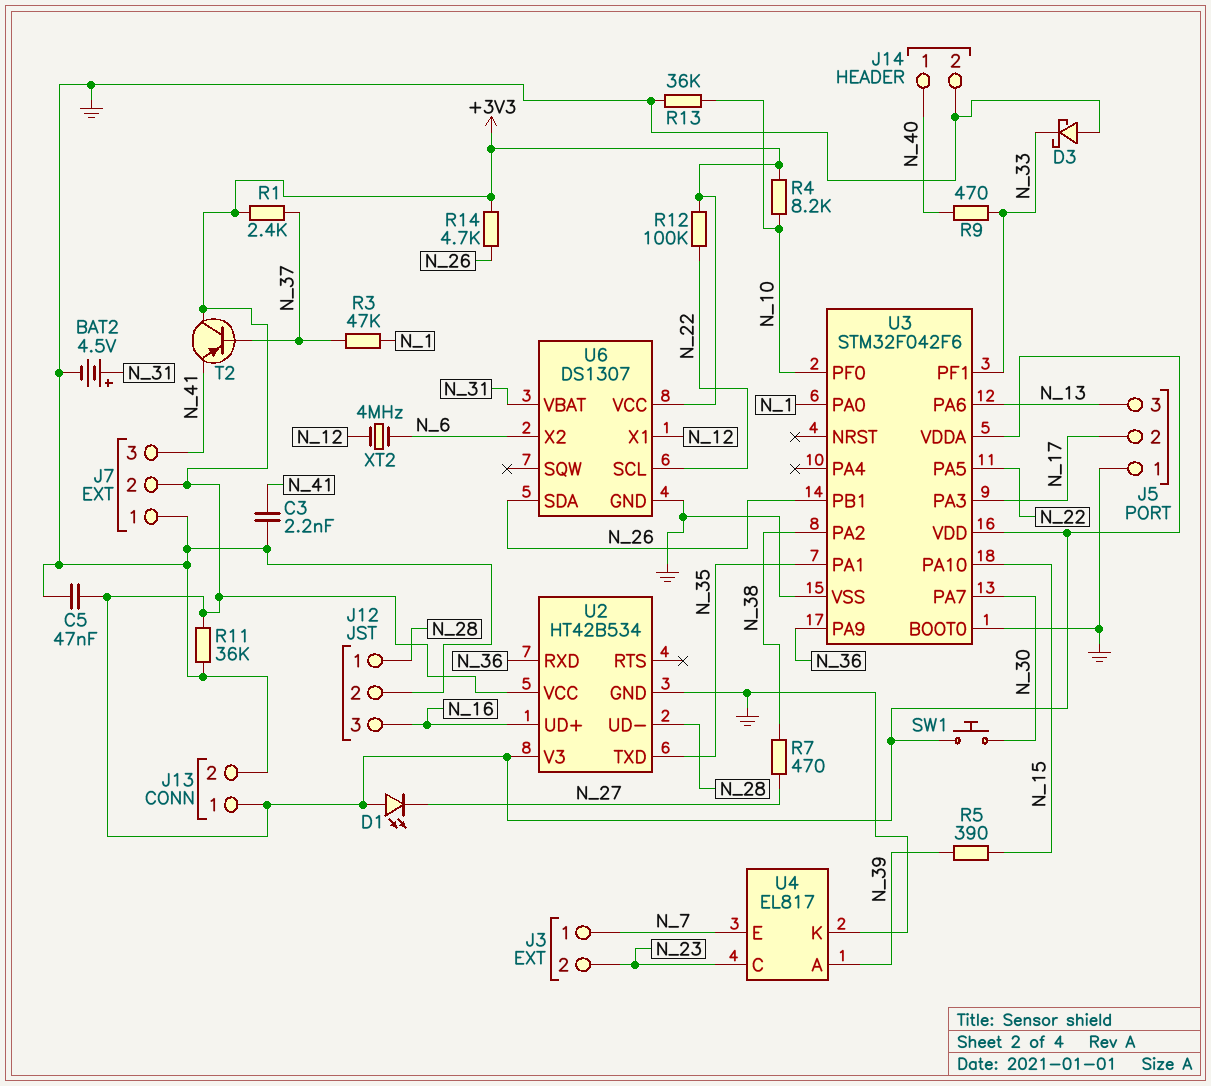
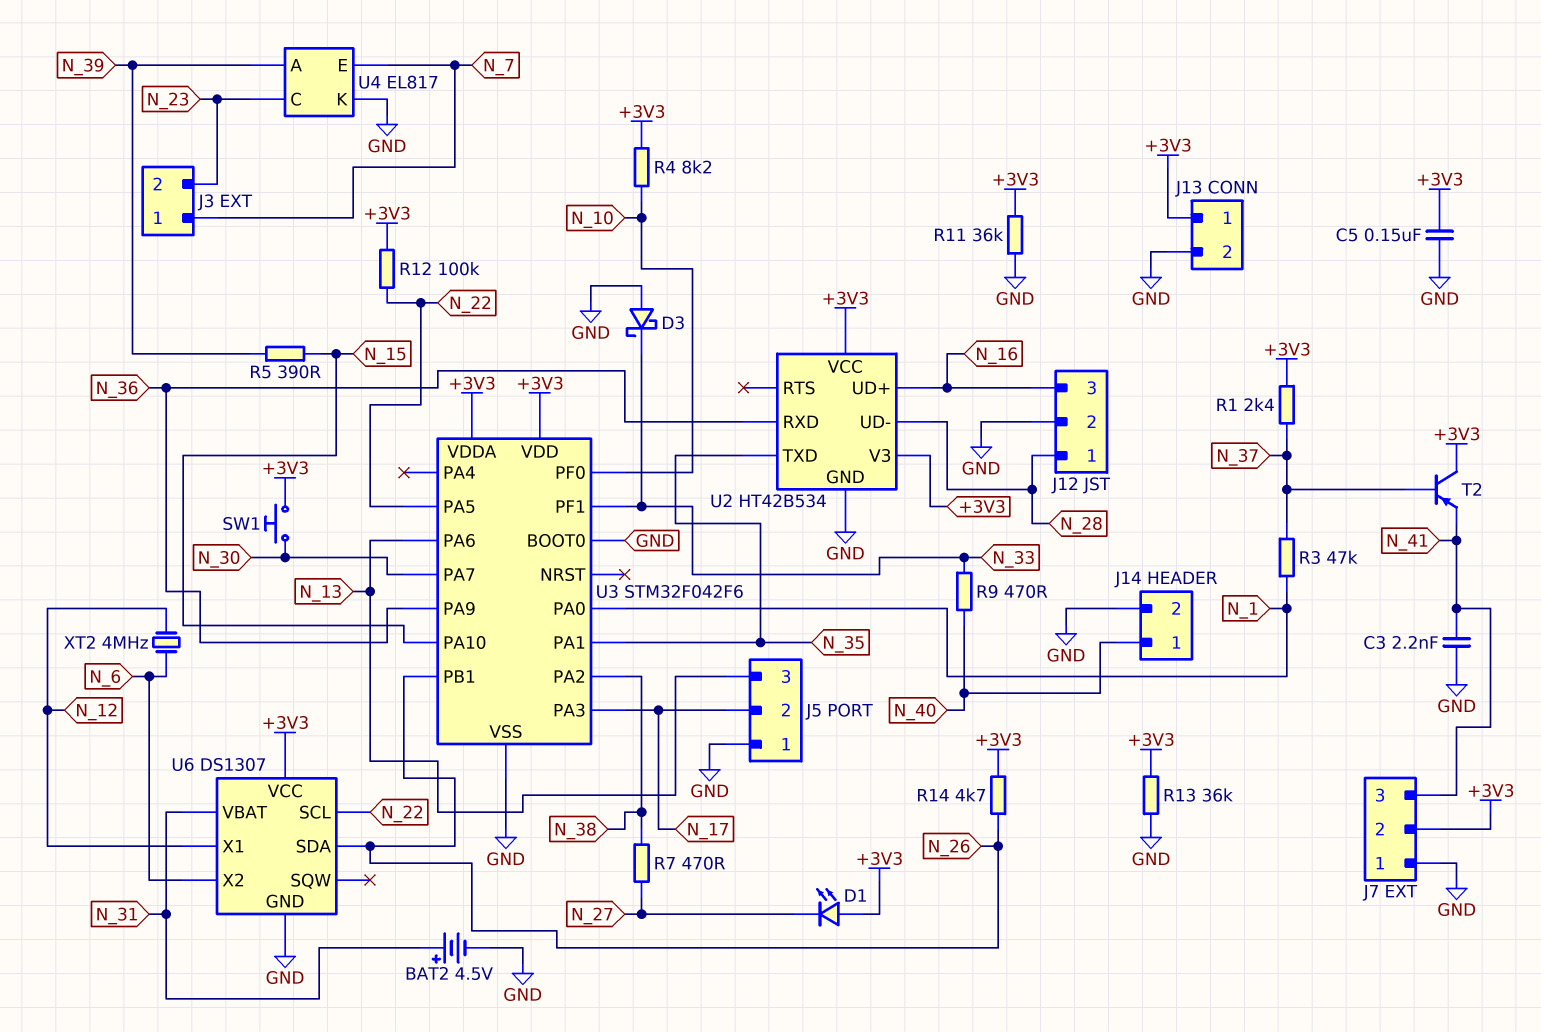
C5: 47nF (+3V3, GND) -> 150nF (+3V3, GND)
R13: 36k (GND, N_10) -> 36k (+3V3, GND)

